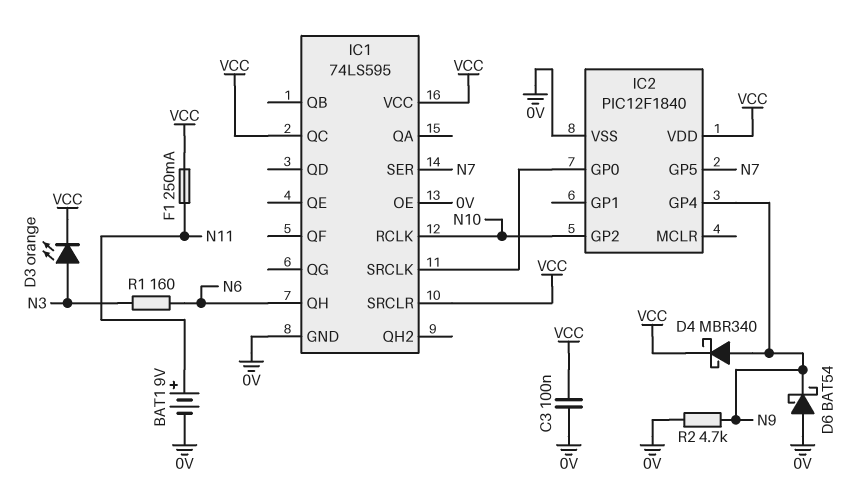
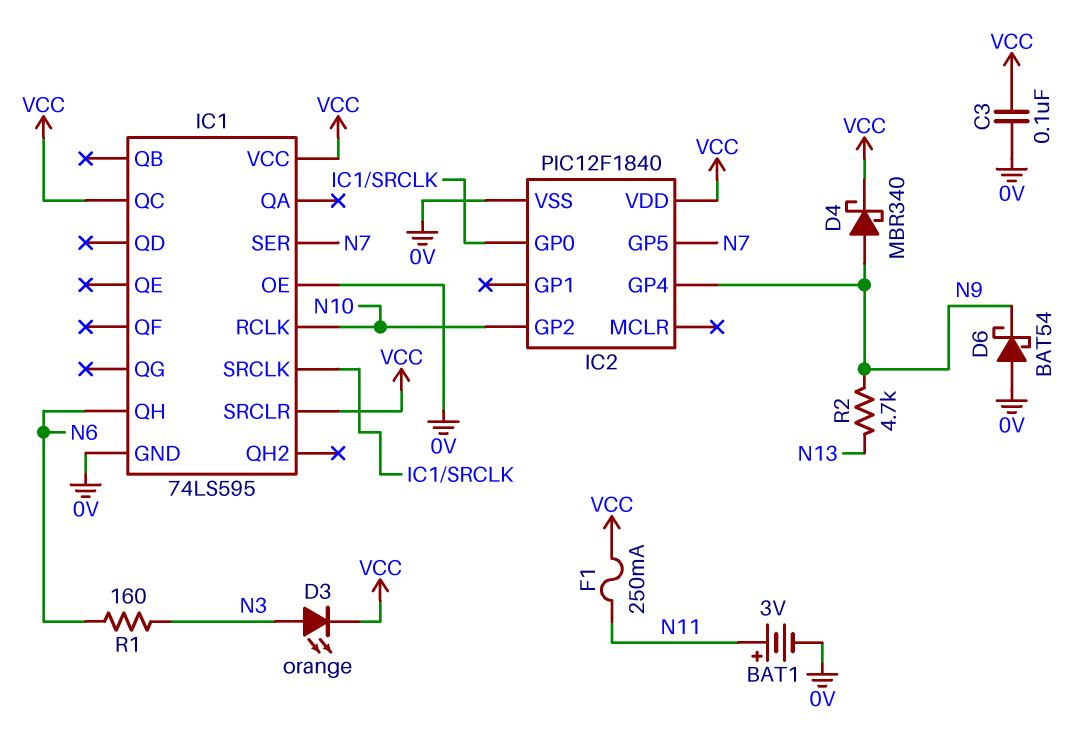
BAT1: 9V (plus N11, minus 0V) -> 3V (plus N11, minus 0V)
R2: 4.7k (0V, N9) -> 4.7k (N9, N13)

